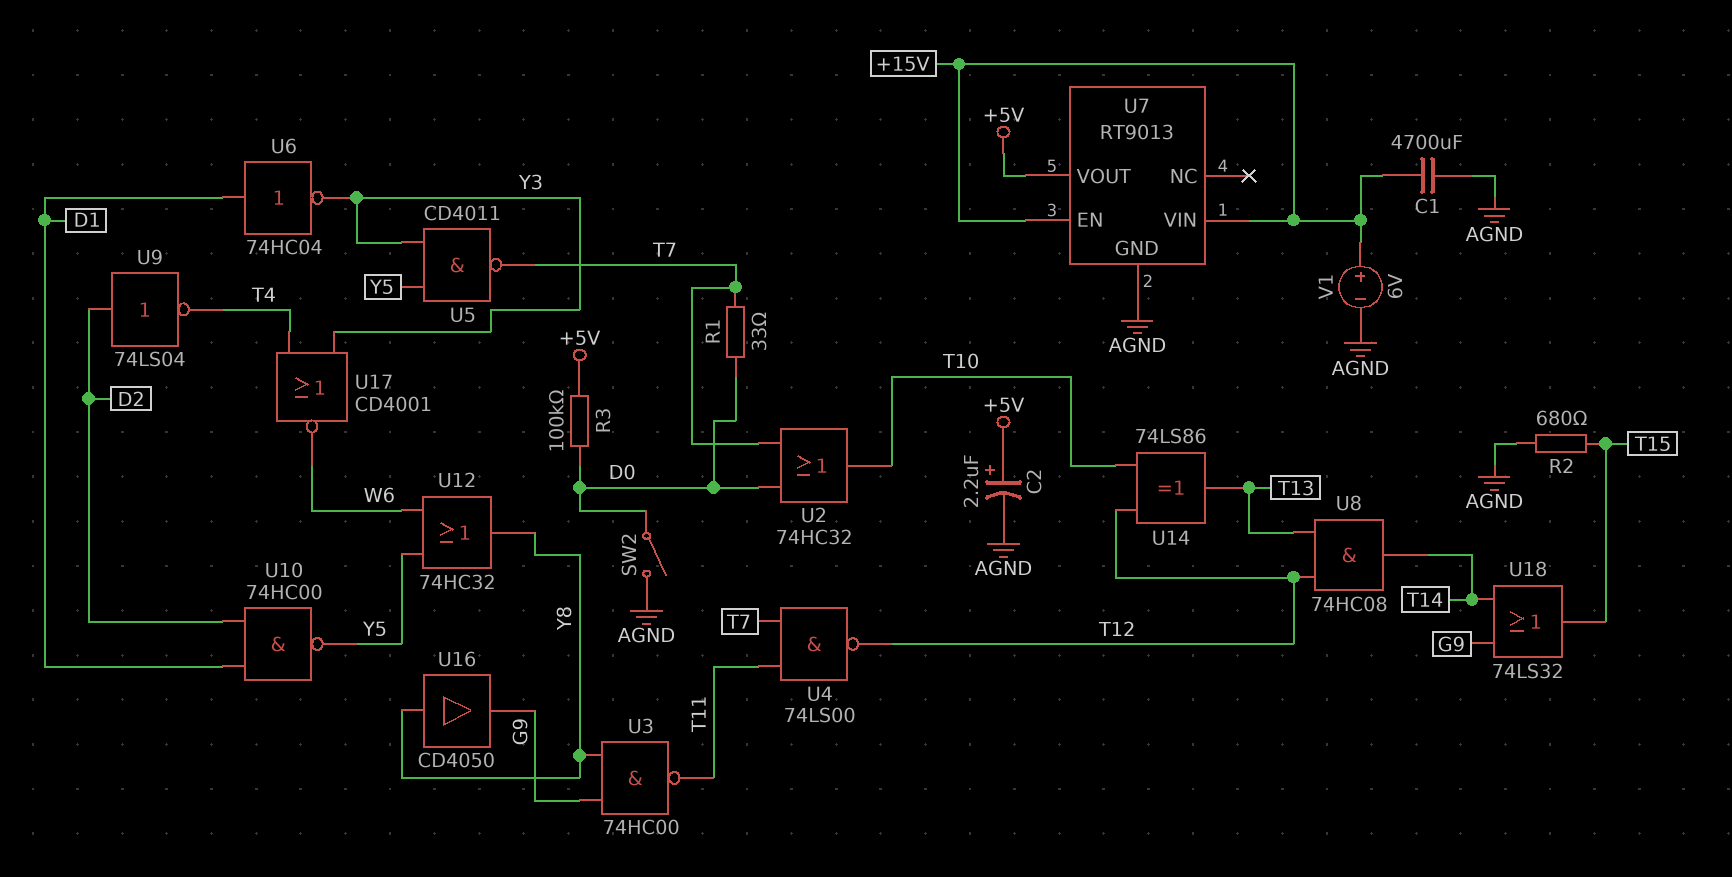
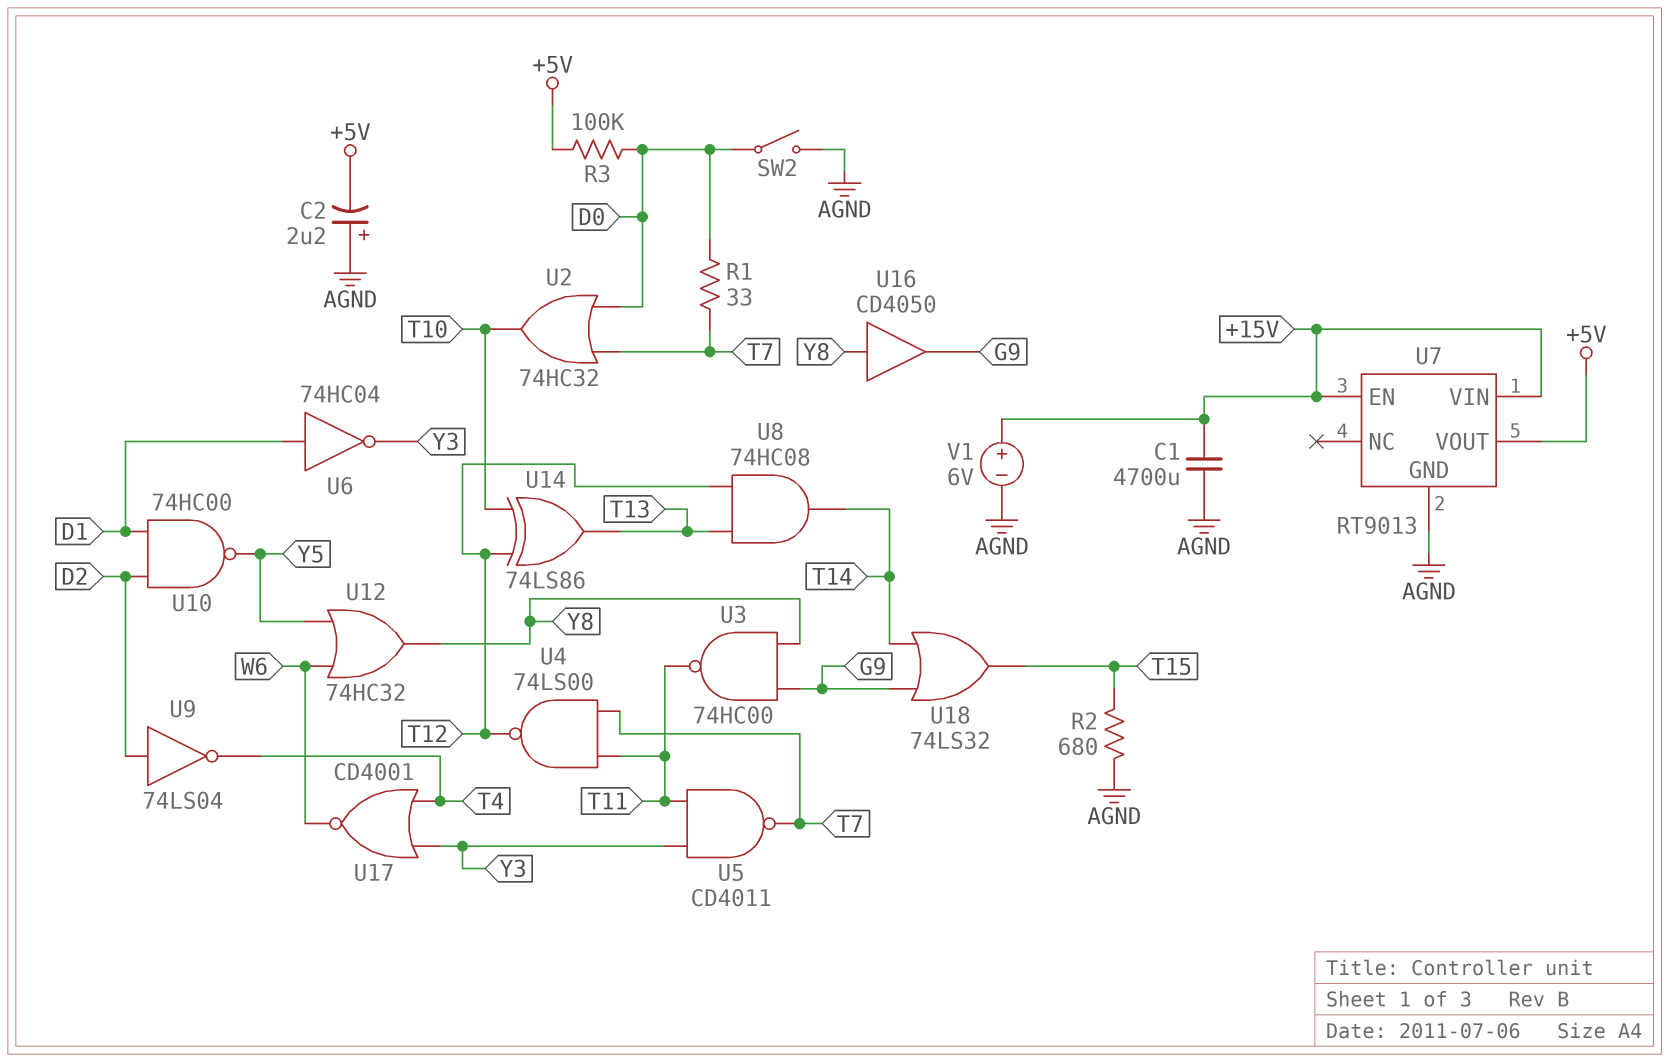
C2: 2.2uF (plus +5V, minus AGND) -> 2.2uF (plus AGND, minus +5V)
U5: NAND CD4011 (in Y3, in Y5, out T7) -> NAND CD4011 (in T11, in Y3, out T7)

